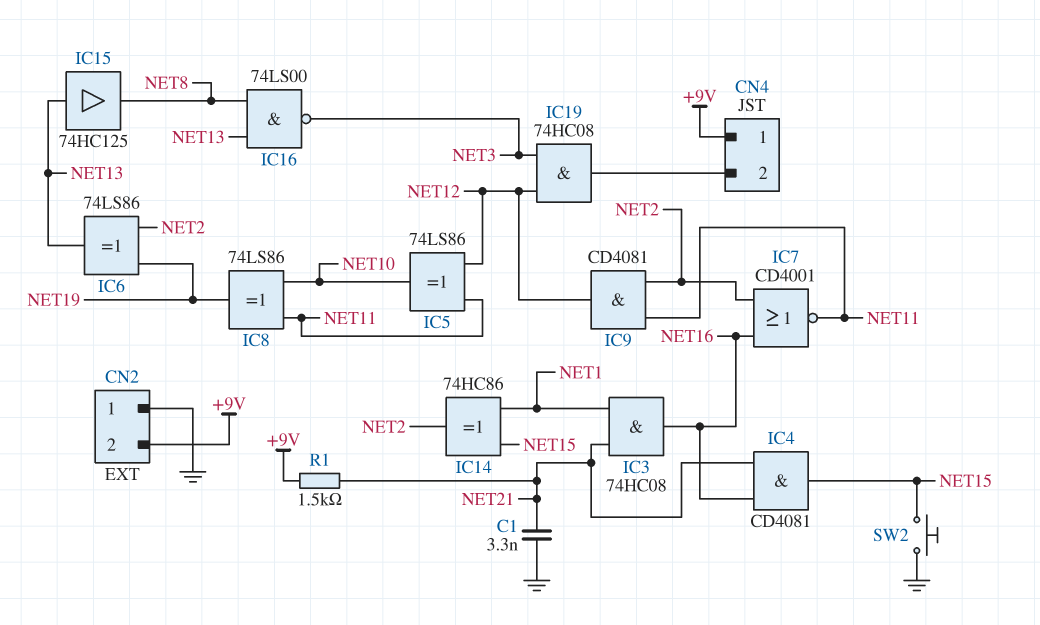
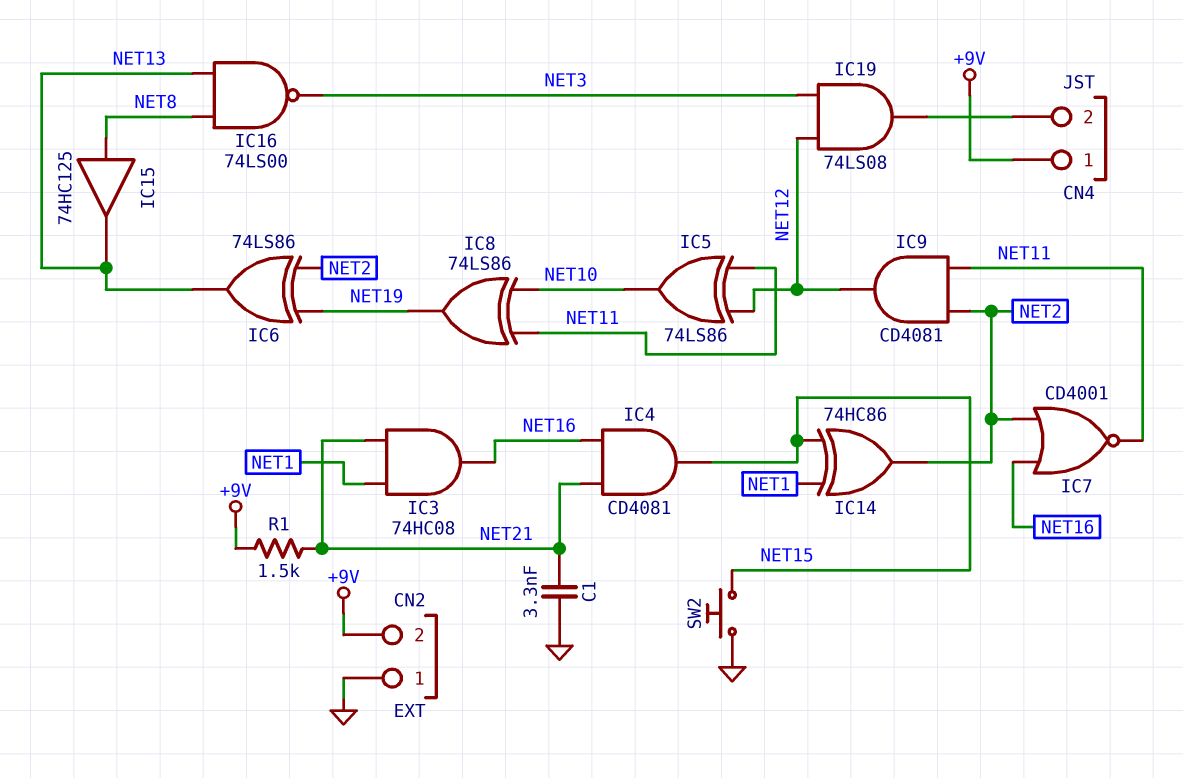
IC15: buffer 74HC125 (in NET13, out NET8) -> buffer 74HC125 (in NET8, out NET13)
IC19: AND 74HC08 (in NET3, in NET12, out CN4/2) -> AND 74LS08 (in NET3, in NET12, out CN4/2)

